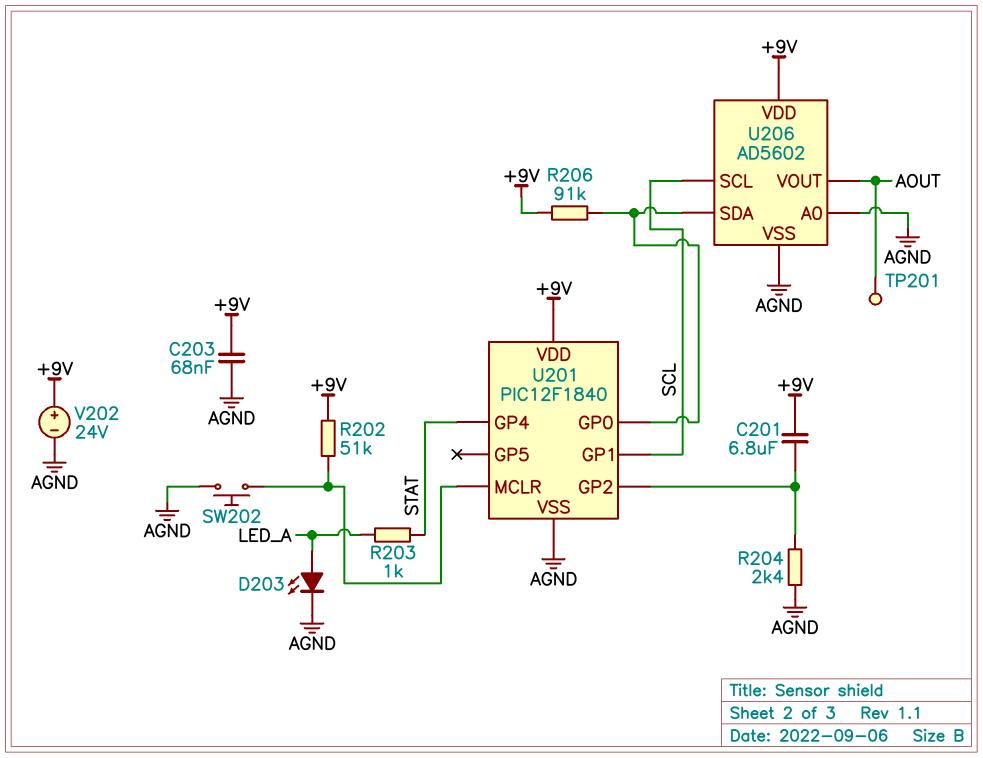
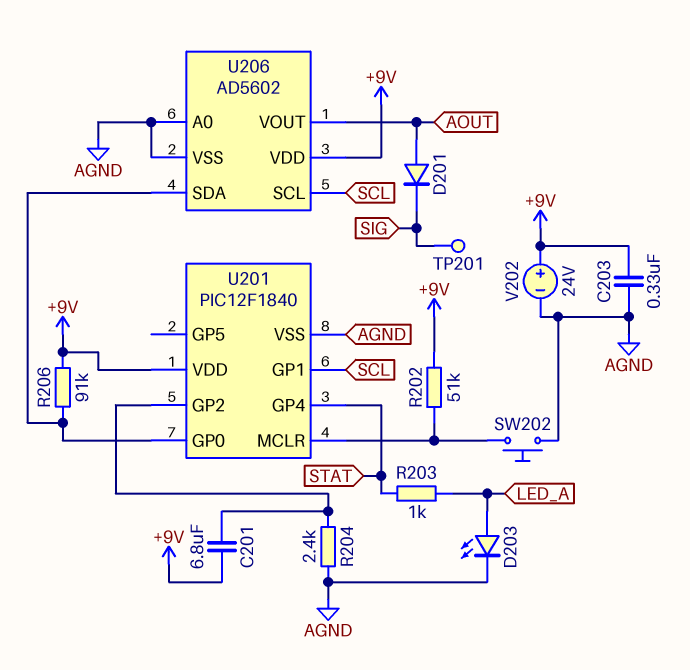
C203: 68nF (+9V, AGND) -> 330nF (+9V, AGND)
D201: none -> diode (A AOUT, K SIG)
TP201: test point (AOUT) -> test point (SIG)

